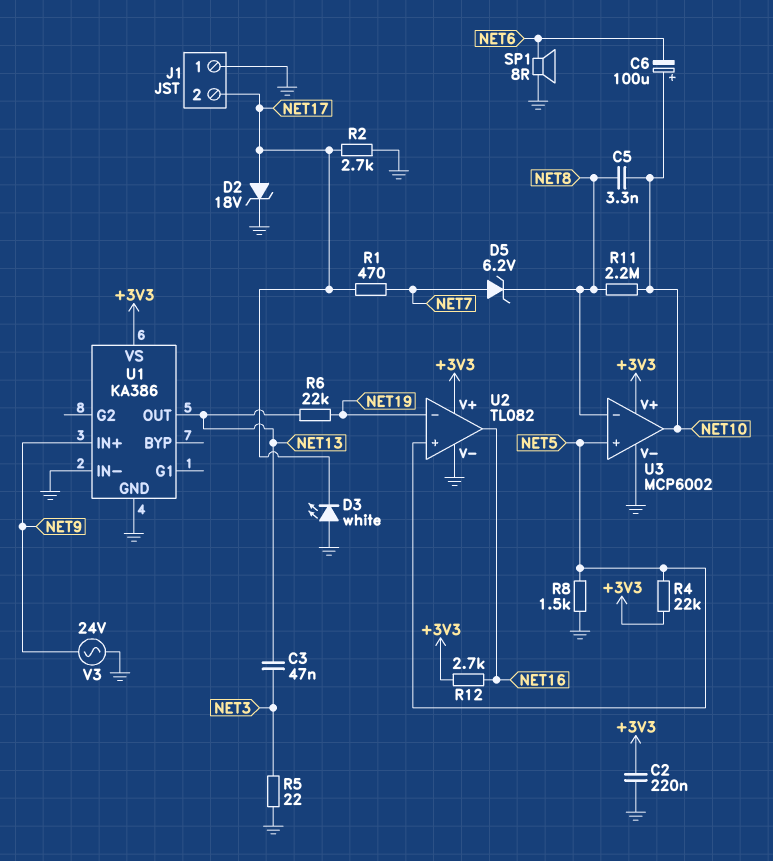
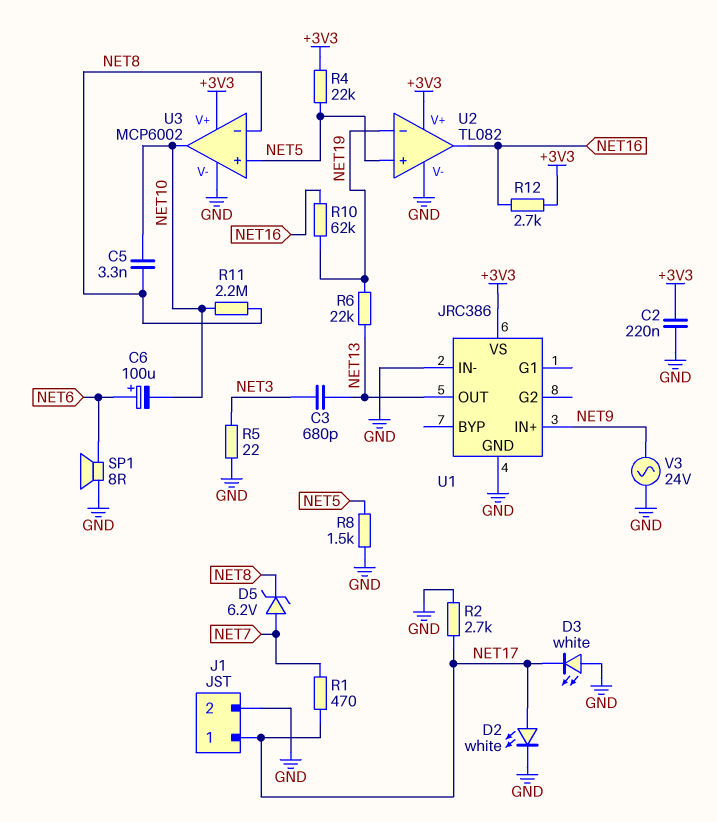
C3: 47nF (NET3, NET13) -> 680pF (NET3, NET13)
C6: 100uF (plus NET10, minus NET6) -> 100uF (plus NET6, minus NET10)
D2: zener 18V (A NET17, K GND) -> LED white (A NET17, K GND)
J1 pin 1: GND -> NET17
J1 pin 2: NET17 -> GND
R10: none -> 62k (NET16, NET19)
U1: KA386 -> JRC386

